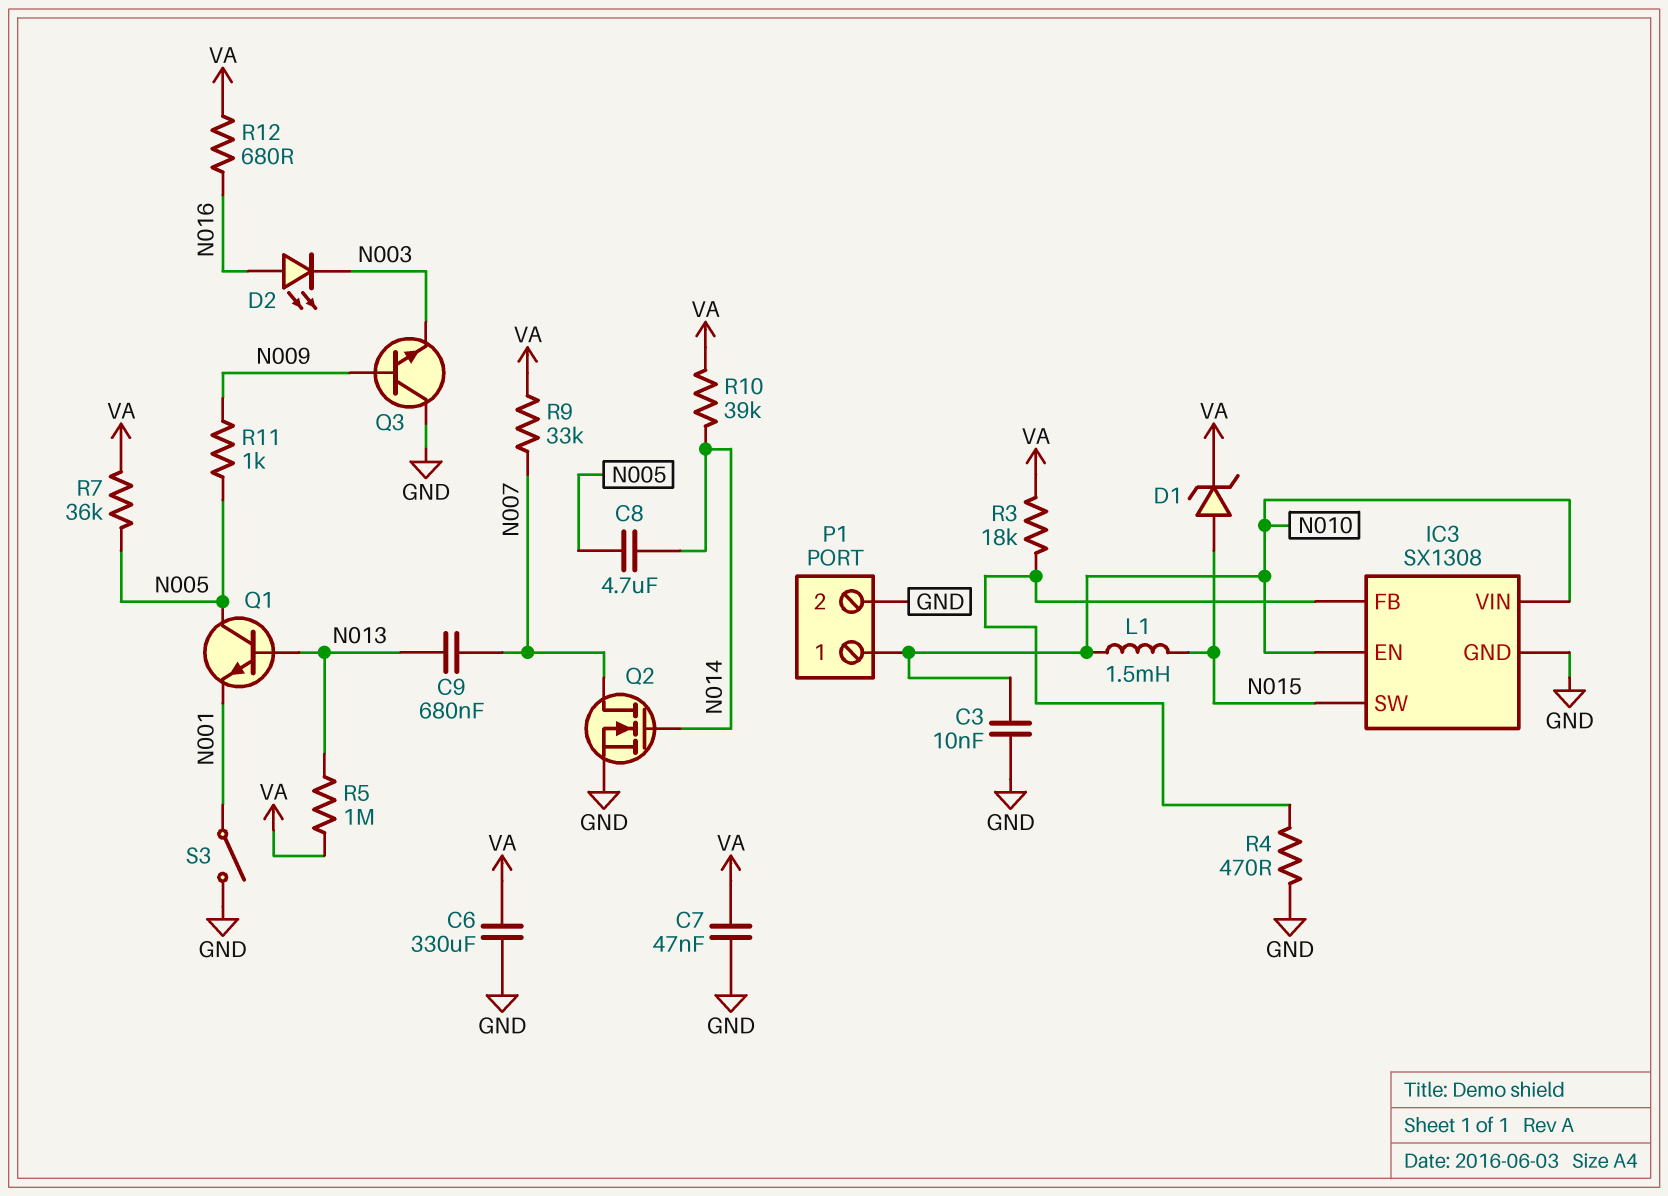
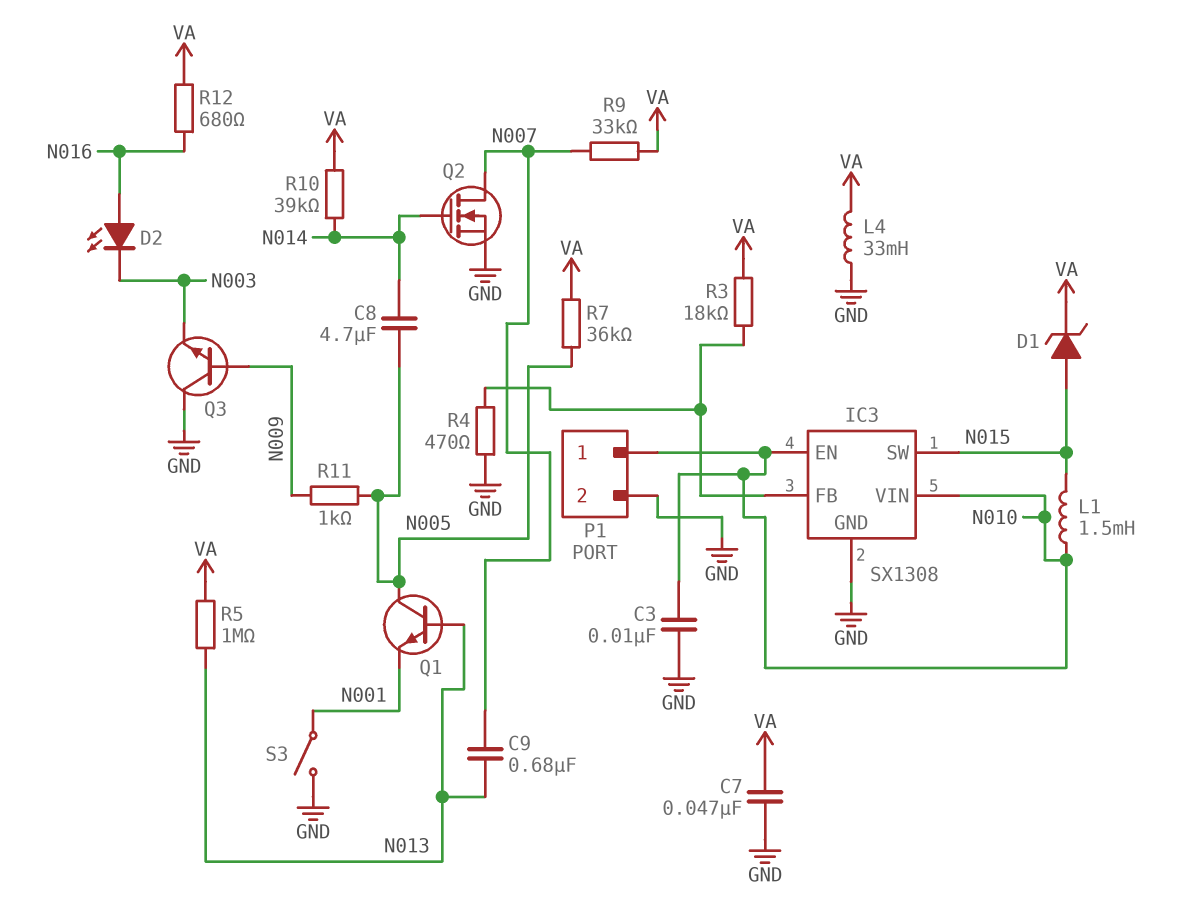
C6: 330uF (GND, VA) -> none
L4: none -> 33mH (GND, VA)

